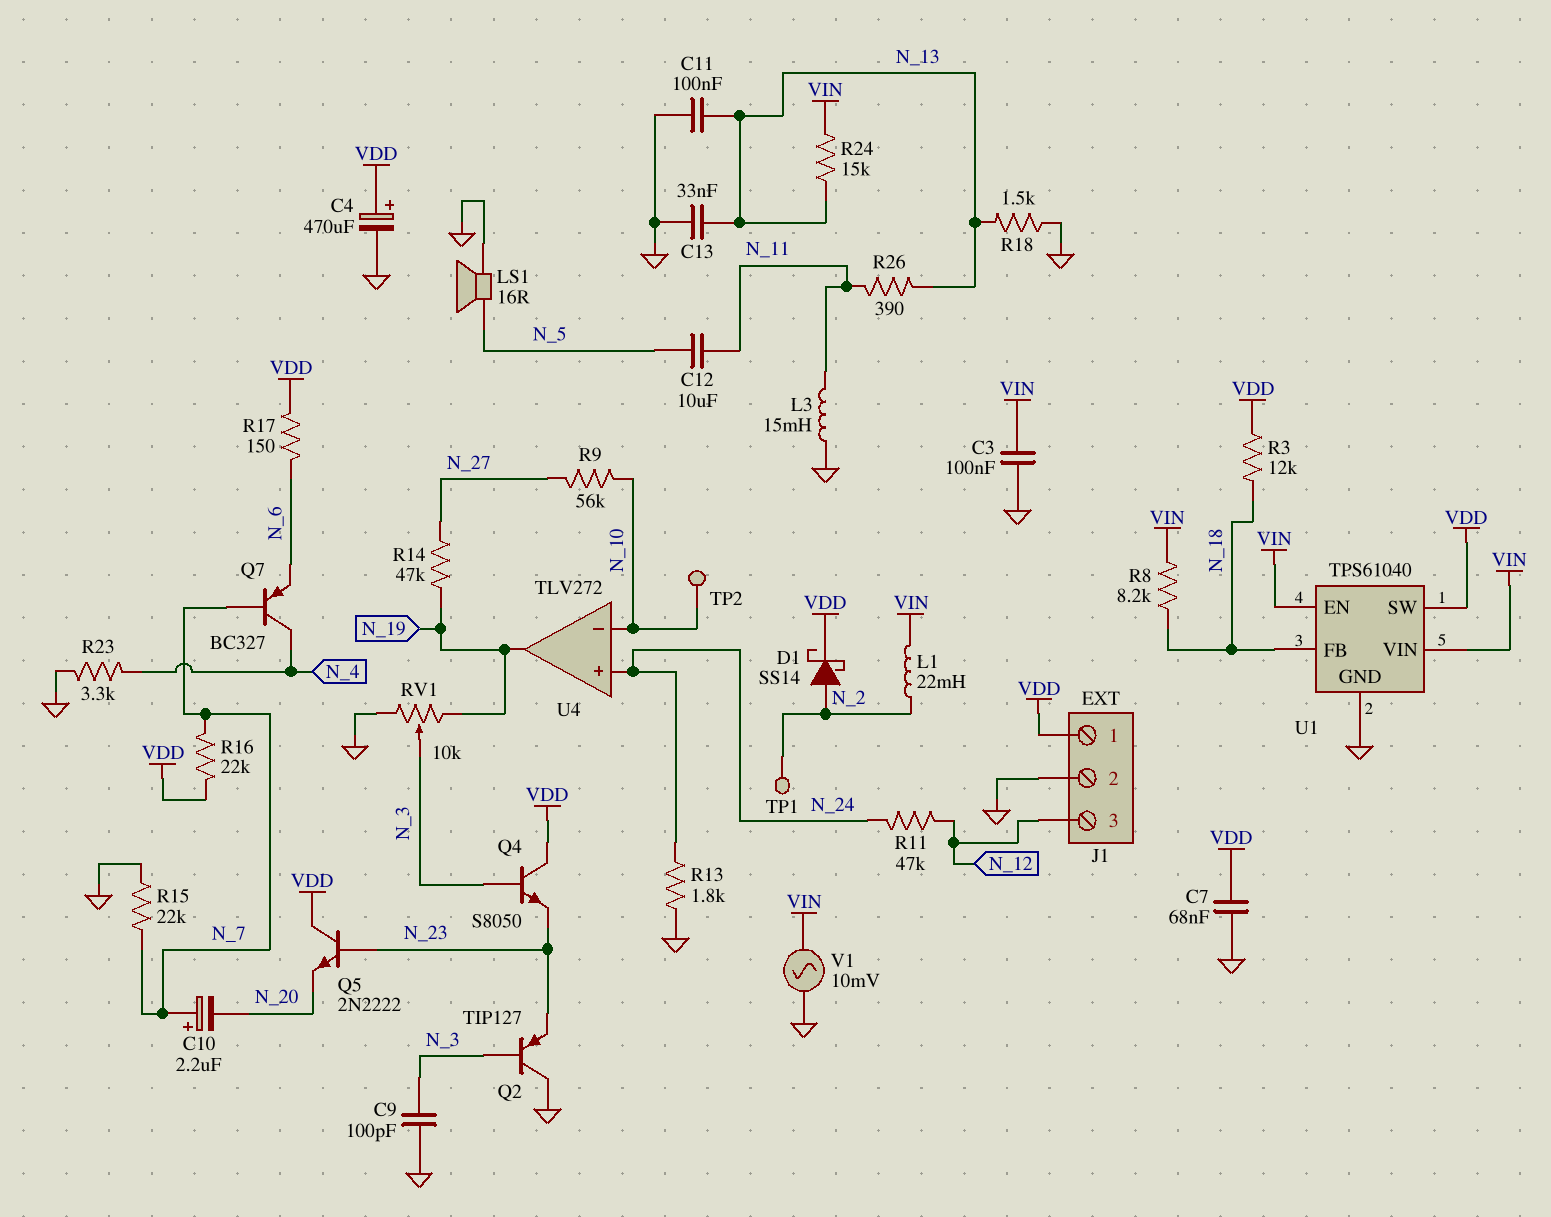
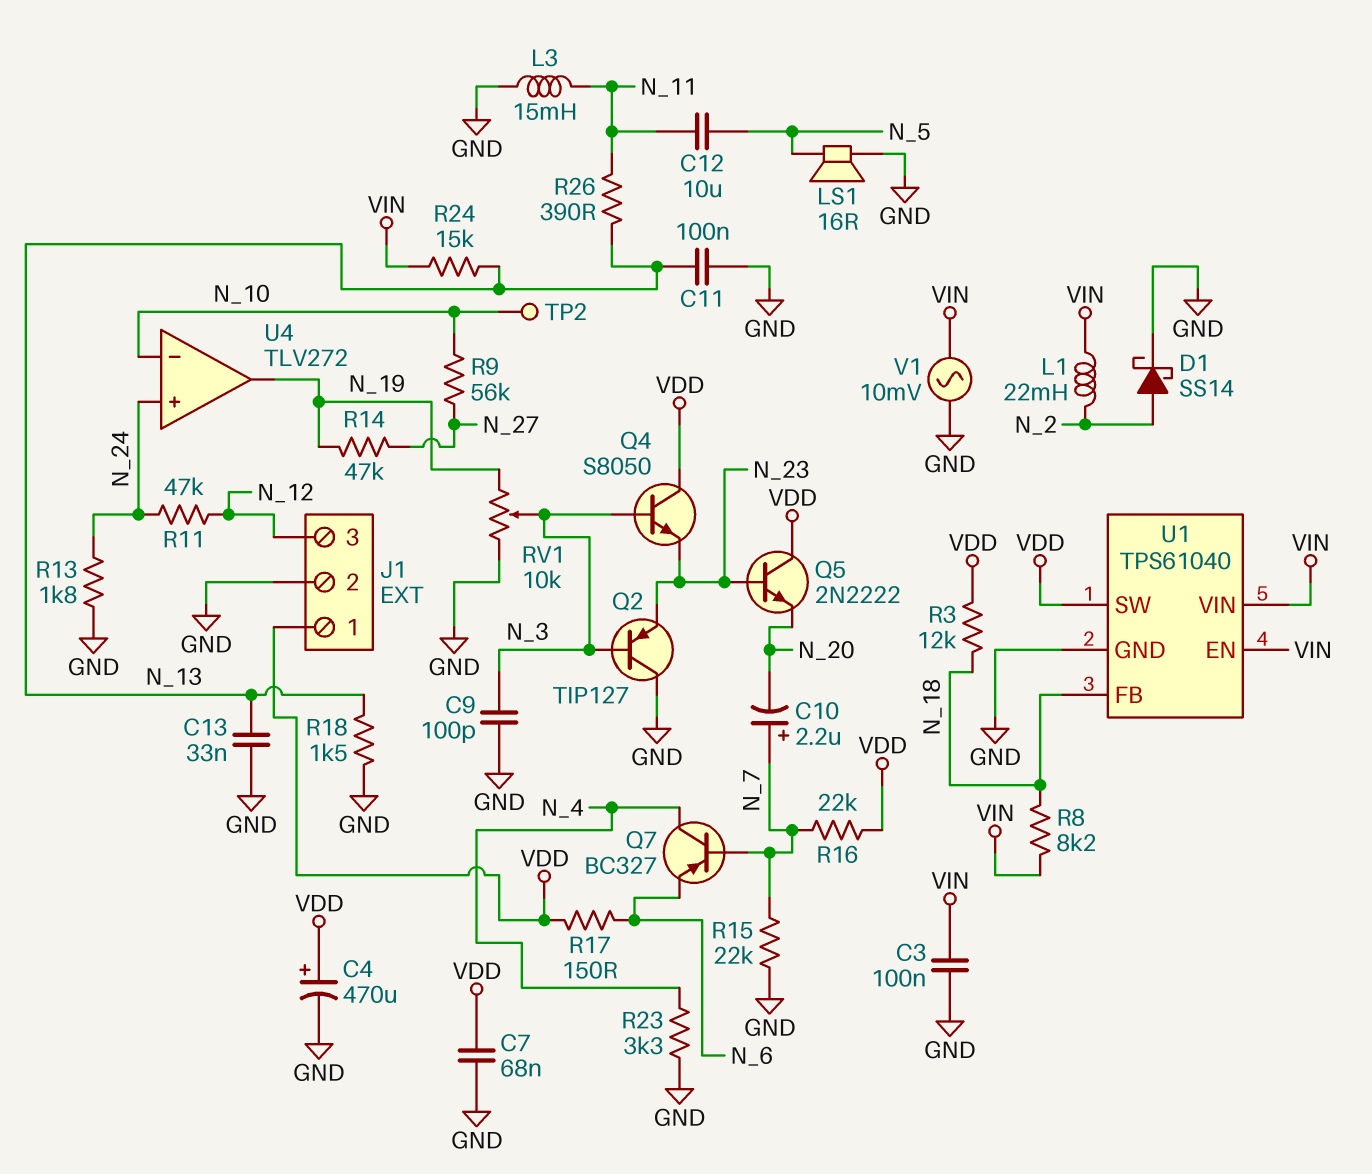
D1: schottky SS14 (A N_2, K VDD) -> schottky SS14 (A N_2, K GND)
TP1: test point (N_2) -> none

